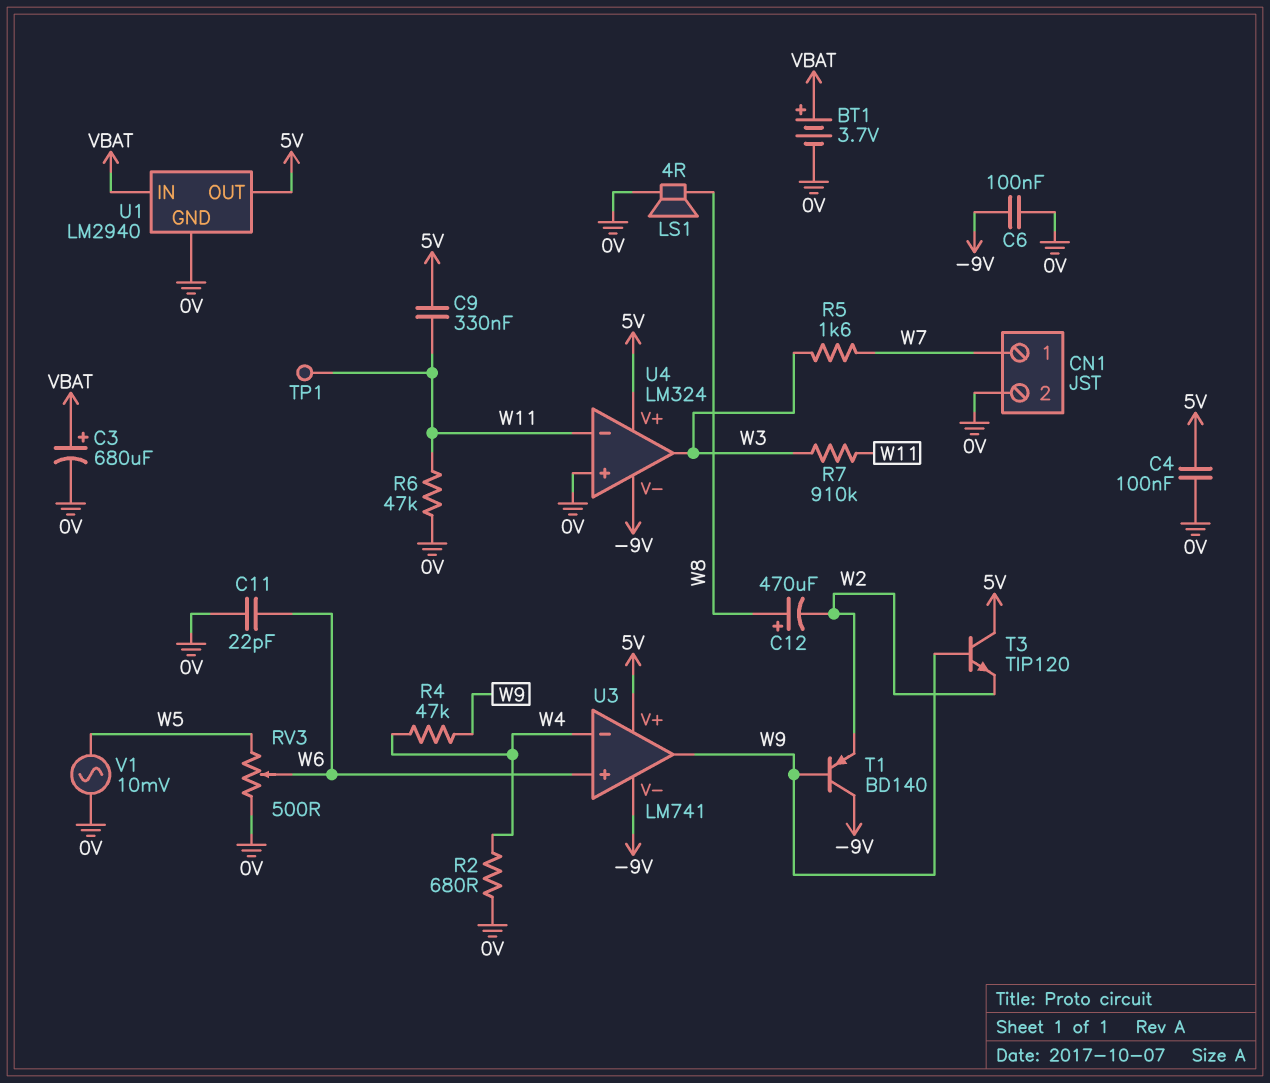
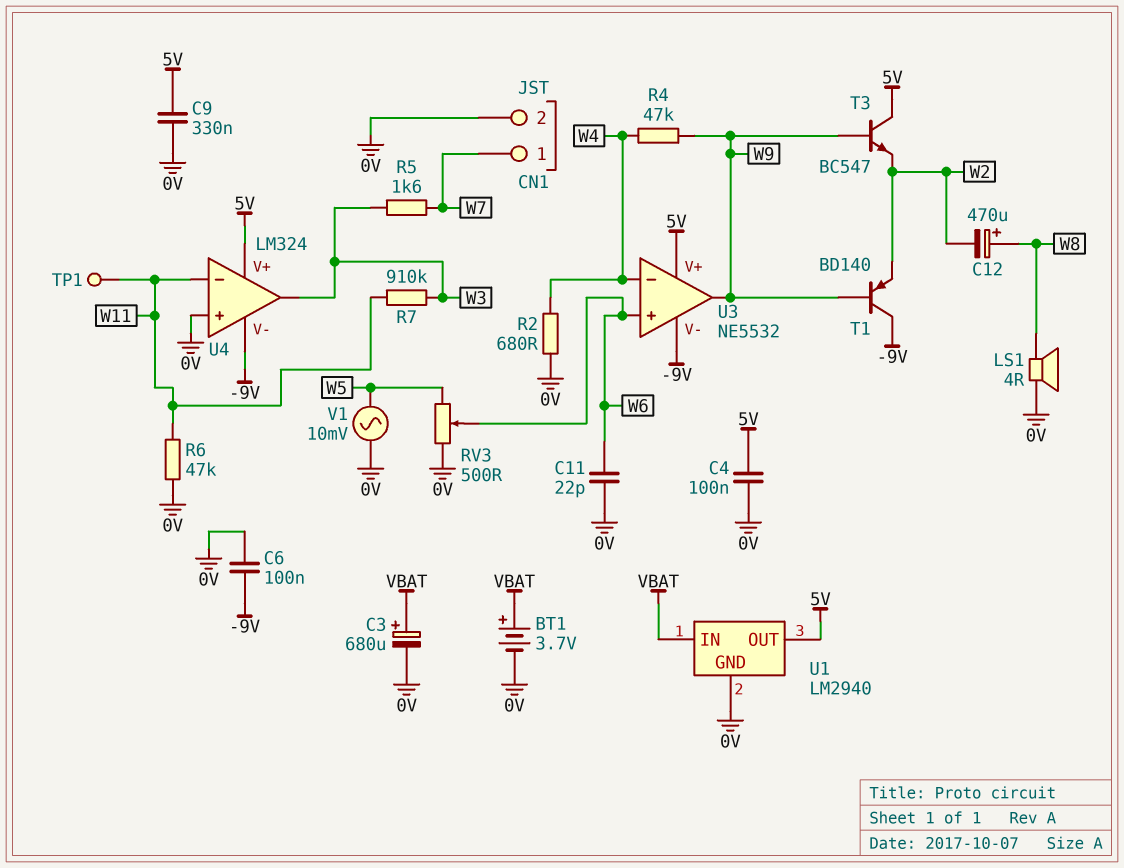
C9: 330nF (5V, W11) -> 330nF (0V, 5V)
T3: NPN TIP120 (B W9, C 5V, E W2) -> NPN BC547 (B W9, C 5V, E W2)
U3: LM741 -> NE5532

